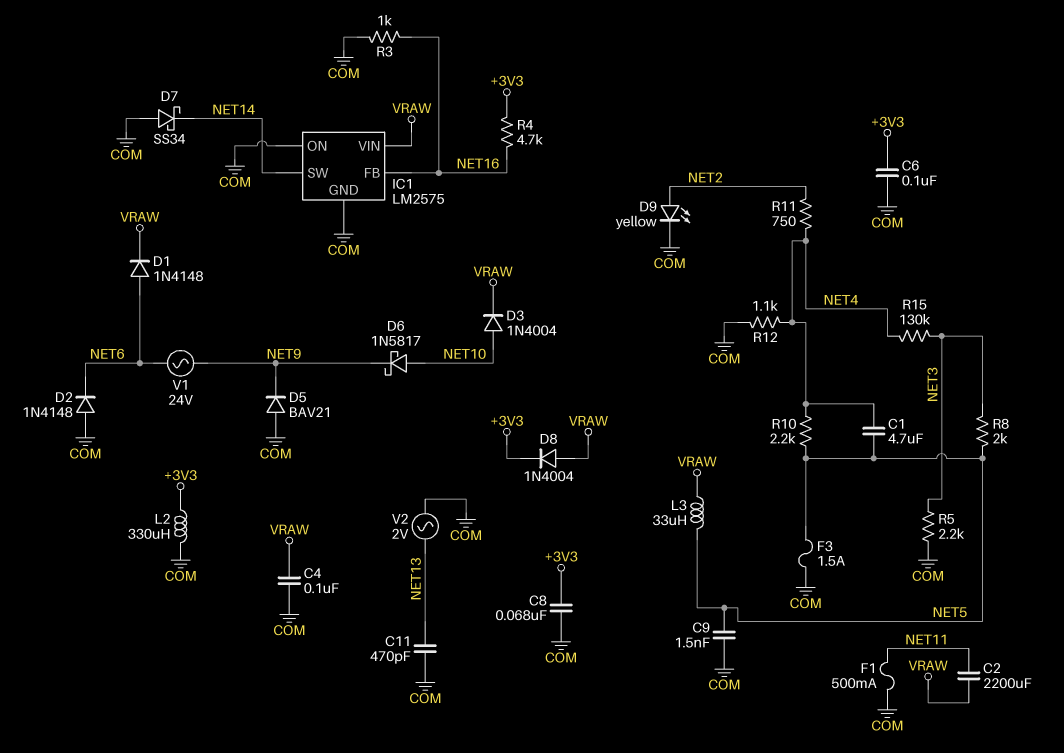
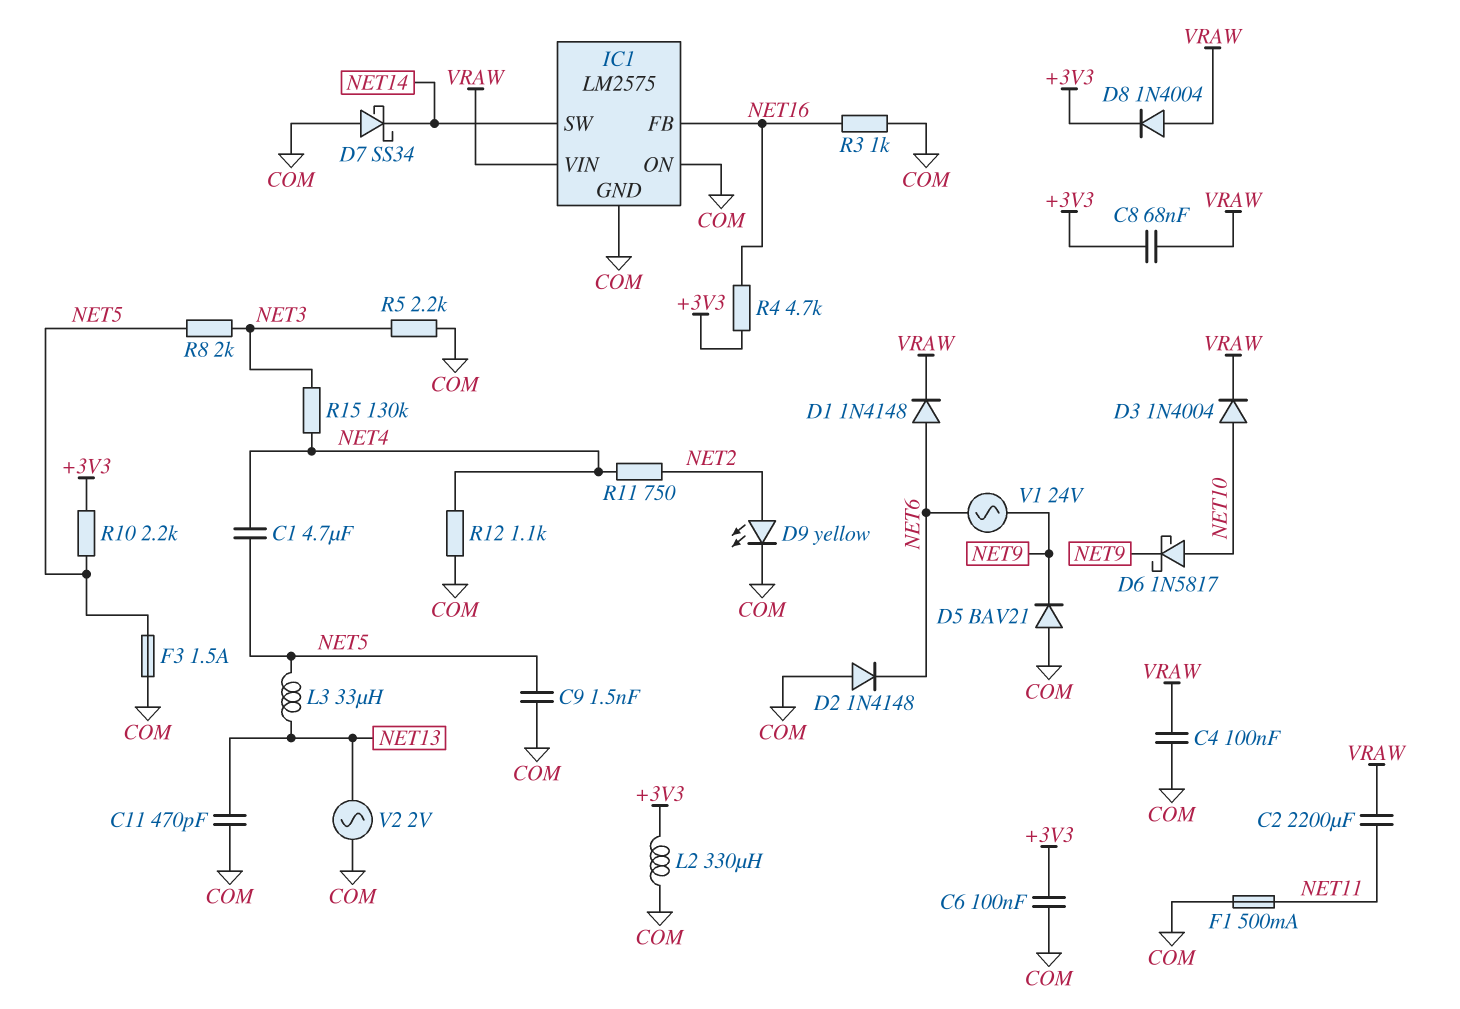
C8: 68nF (+3V3, COM) -> 68nF (+3V3, VRAW)
L3: 33uH (NET5, VRAW) -> 33uH (NET5, NET13)
R10: 2.2k (NET4, NET5) -> 2.2k (+3V3, NET5)

